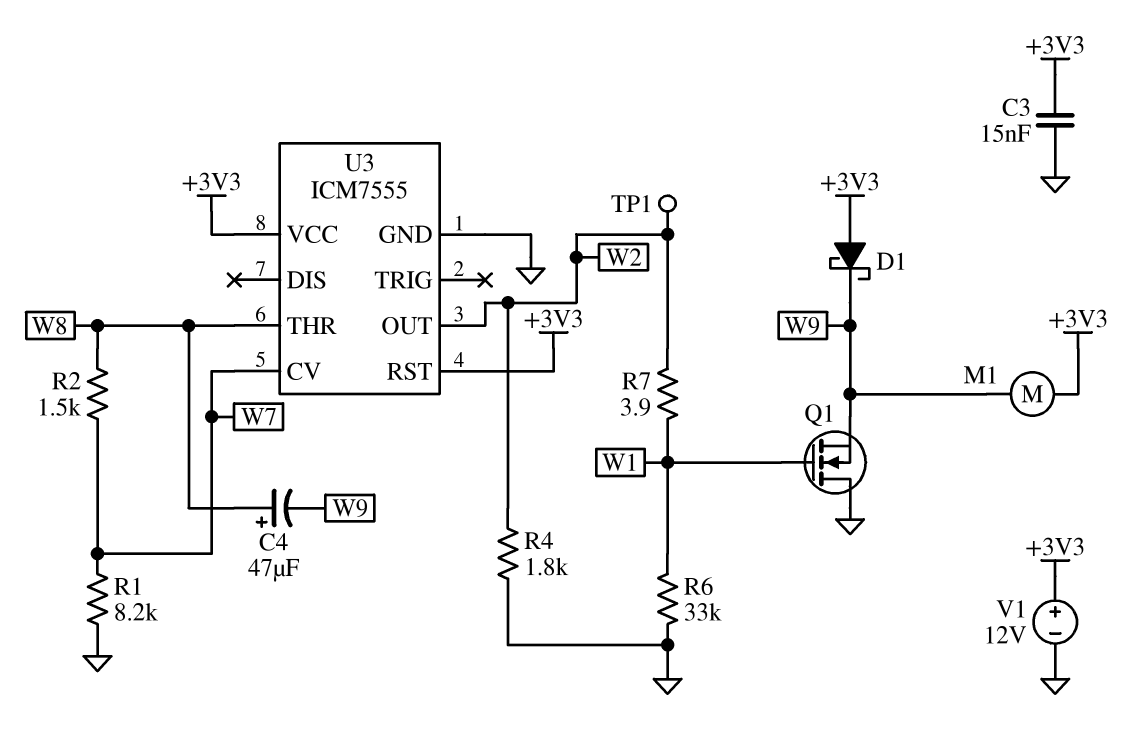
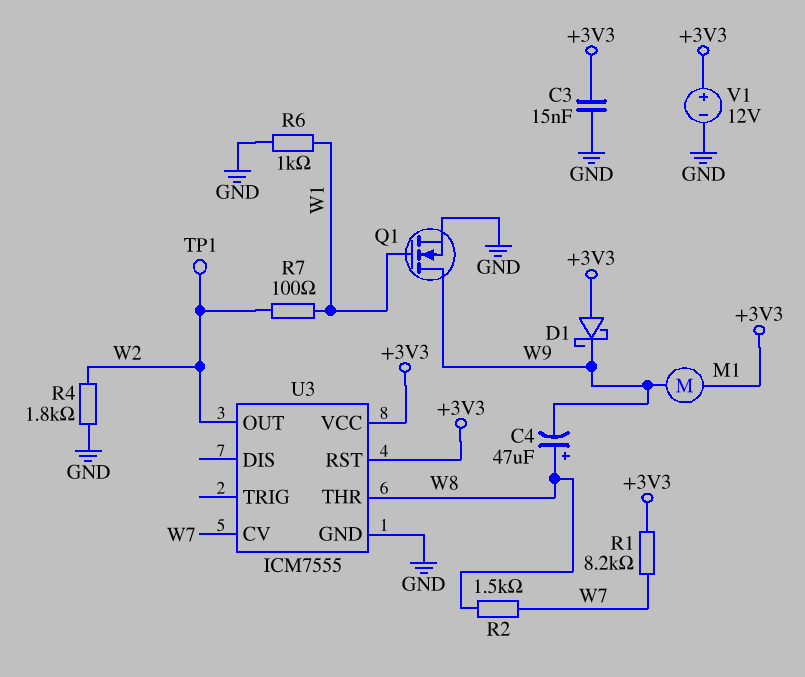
Q1: NMOS (G W1, D GND, S W9) -> NMOS (G W1, D W9, S GND)
R1: 8.2k (GND, W7) -> 8.2k (+3V3, W7)
R6: 33k (GND, W1) -> 1k (GND, W1)
R7: 3.9 (W1, W2) -> 100 (W1, W2)

